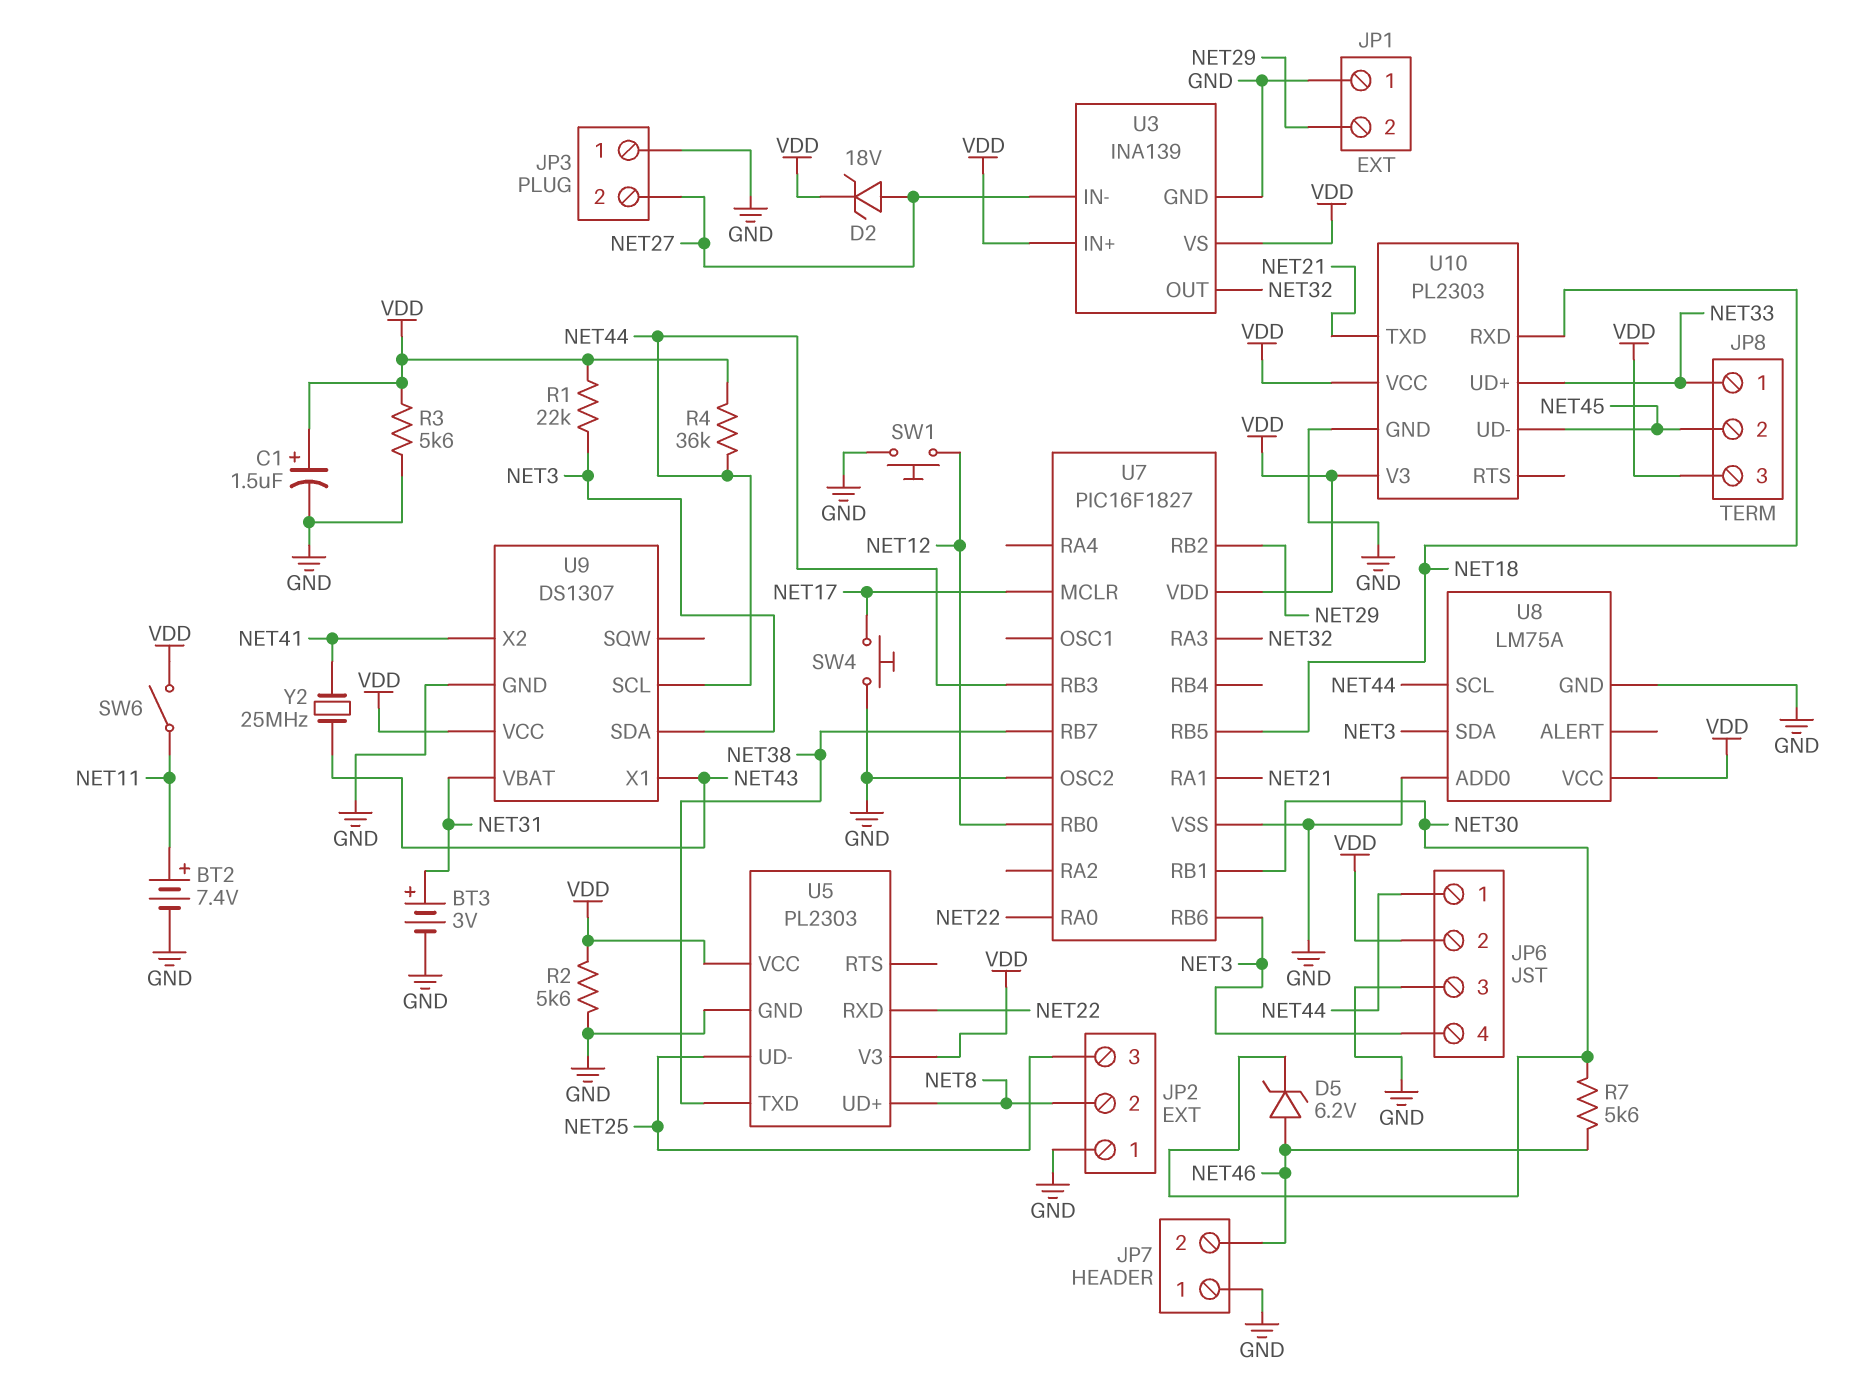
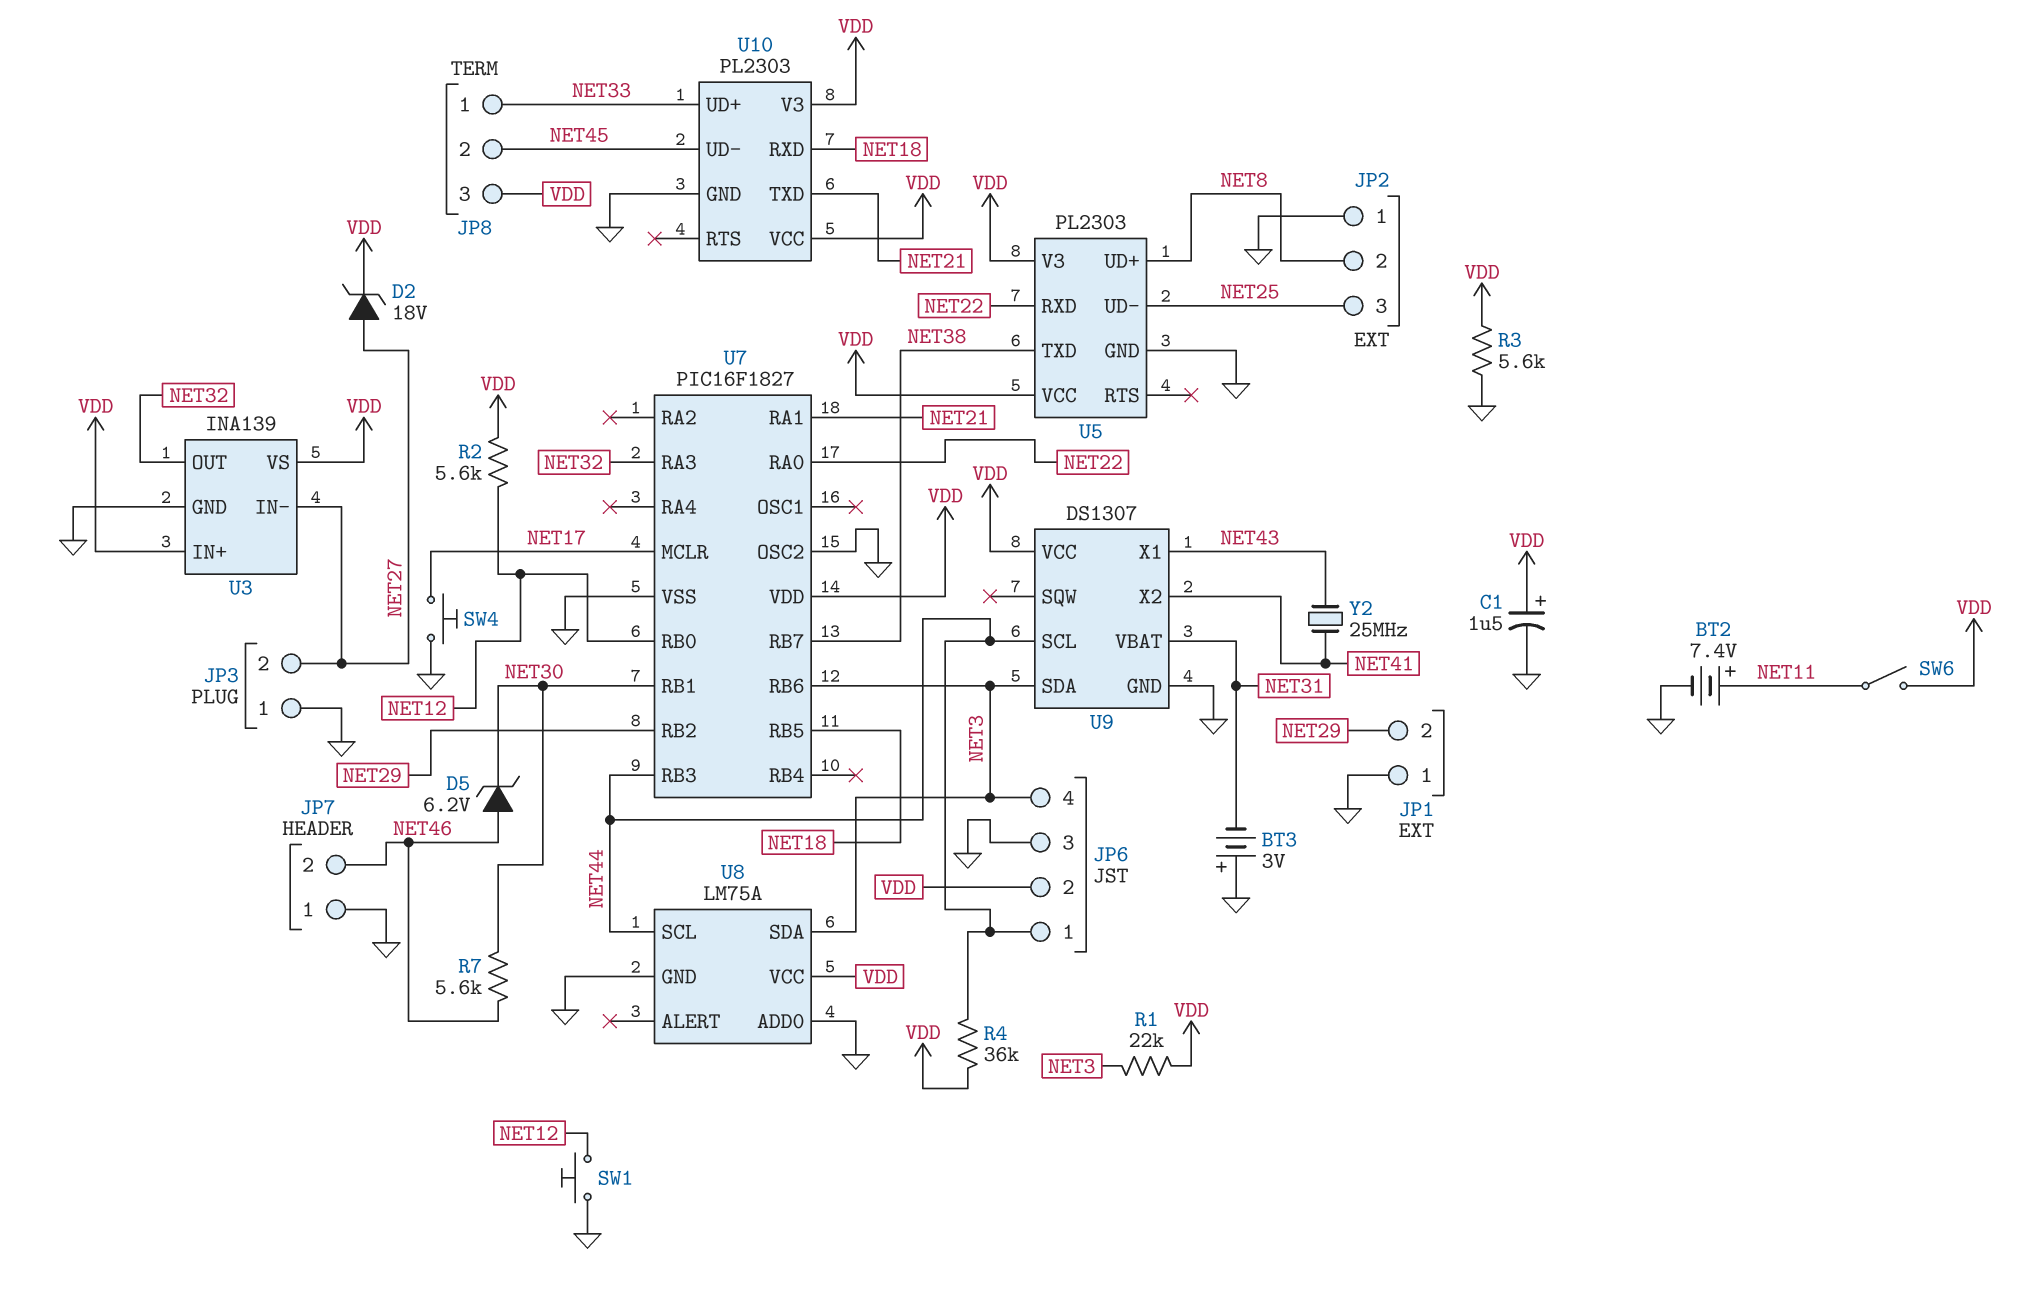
BT3: 3V (plus NET31, minus GND) -> 3V (plus GND, minus NET31)
R2: 5.6k (GND, VDD) -> 5.6k (NET12, VDD)

